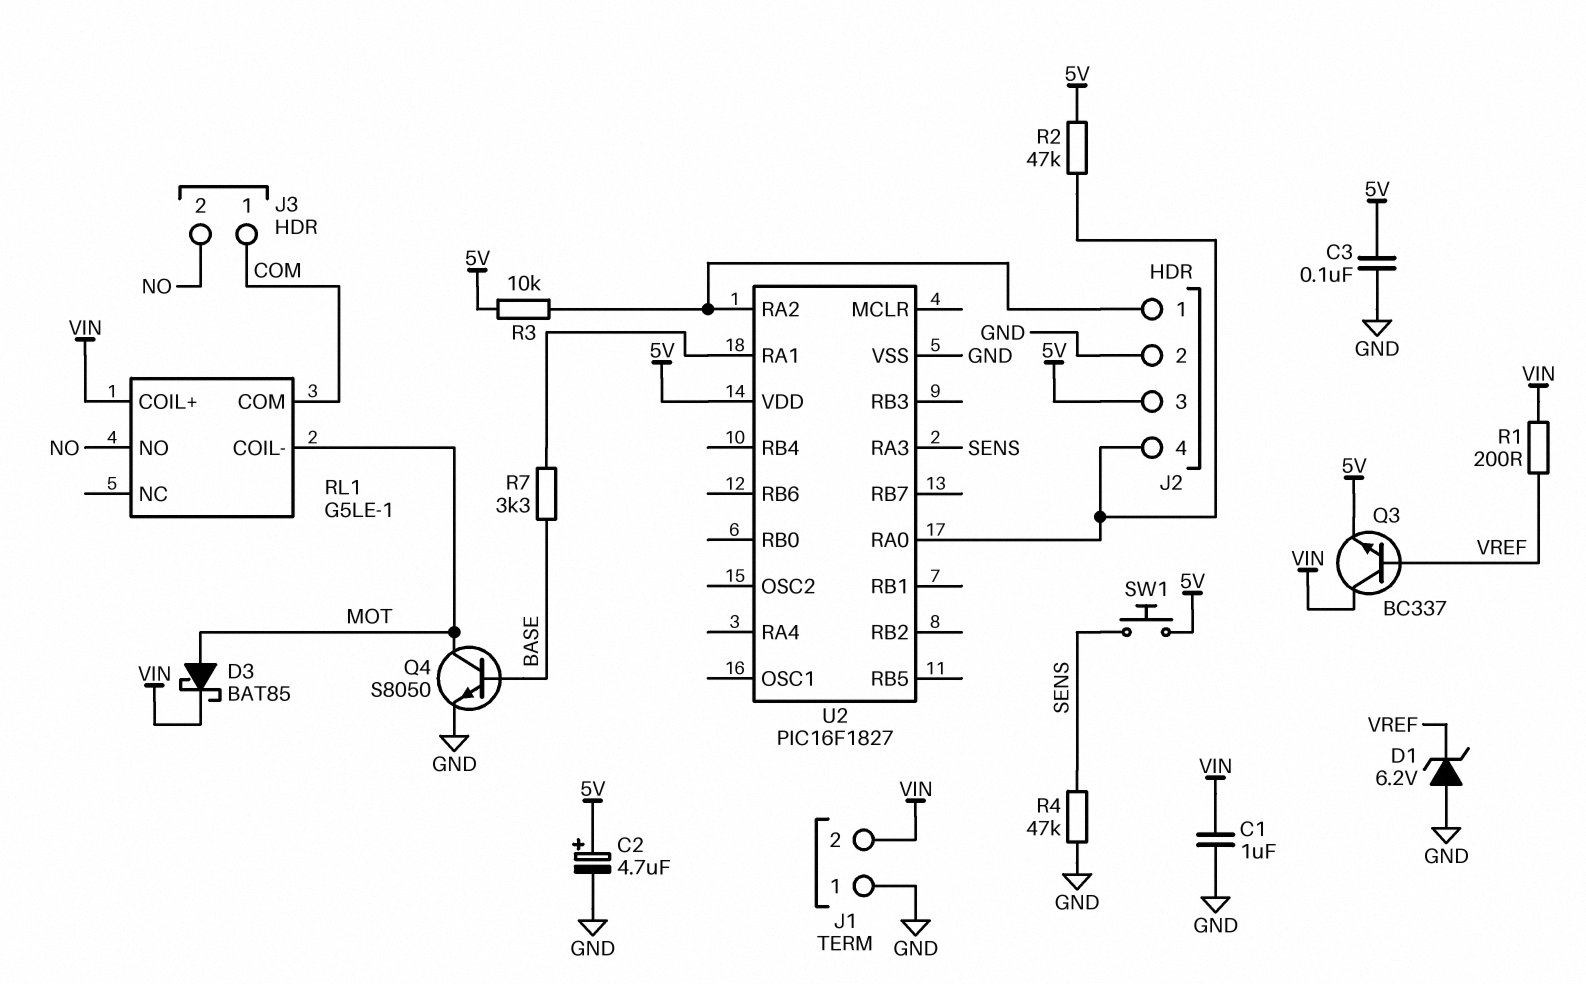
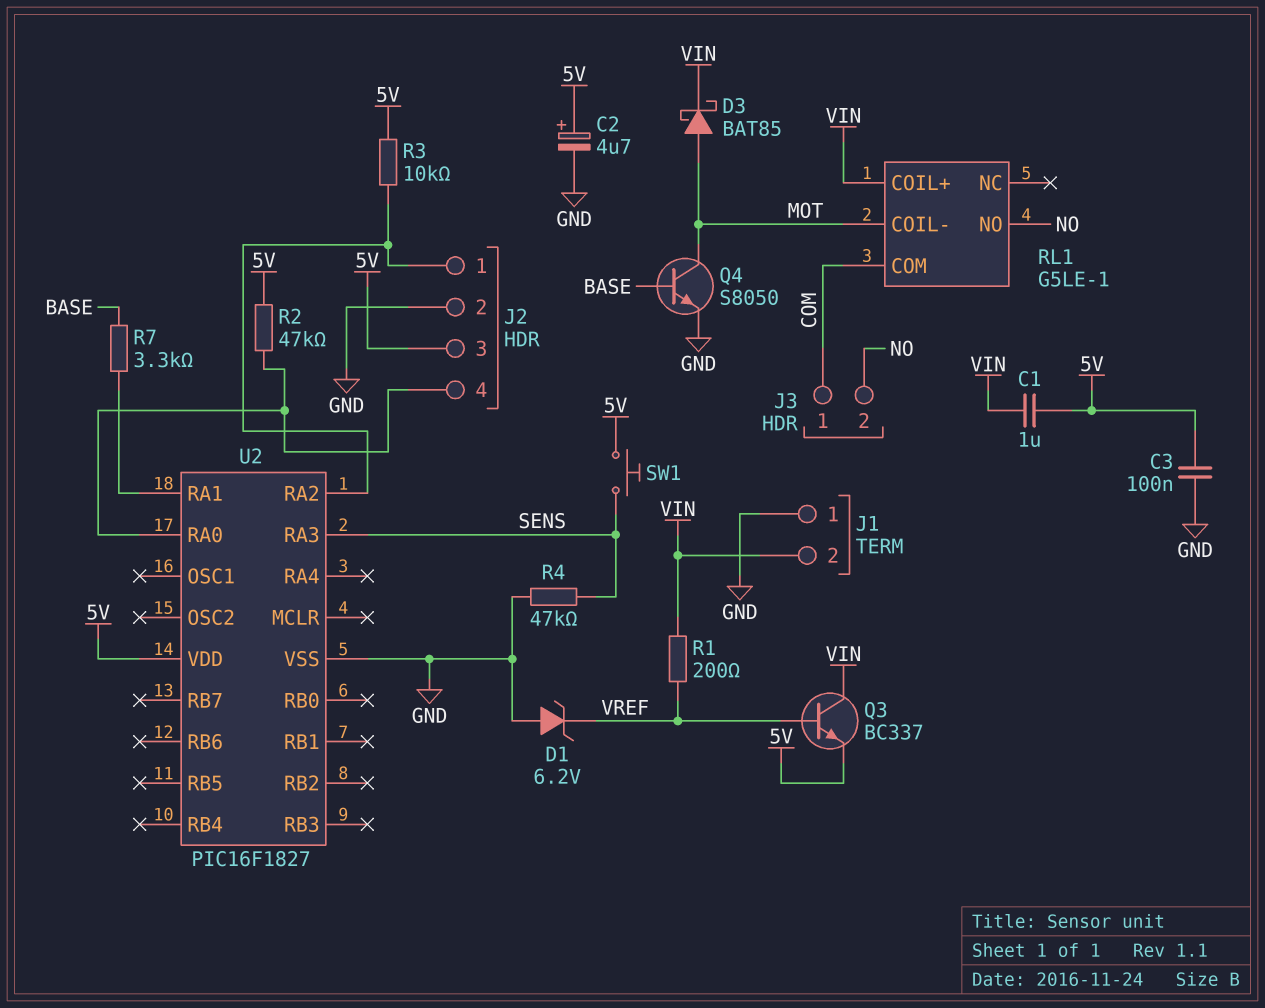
C1: 1uF (GND, VIN) -> 1uF (5V, VIN)

